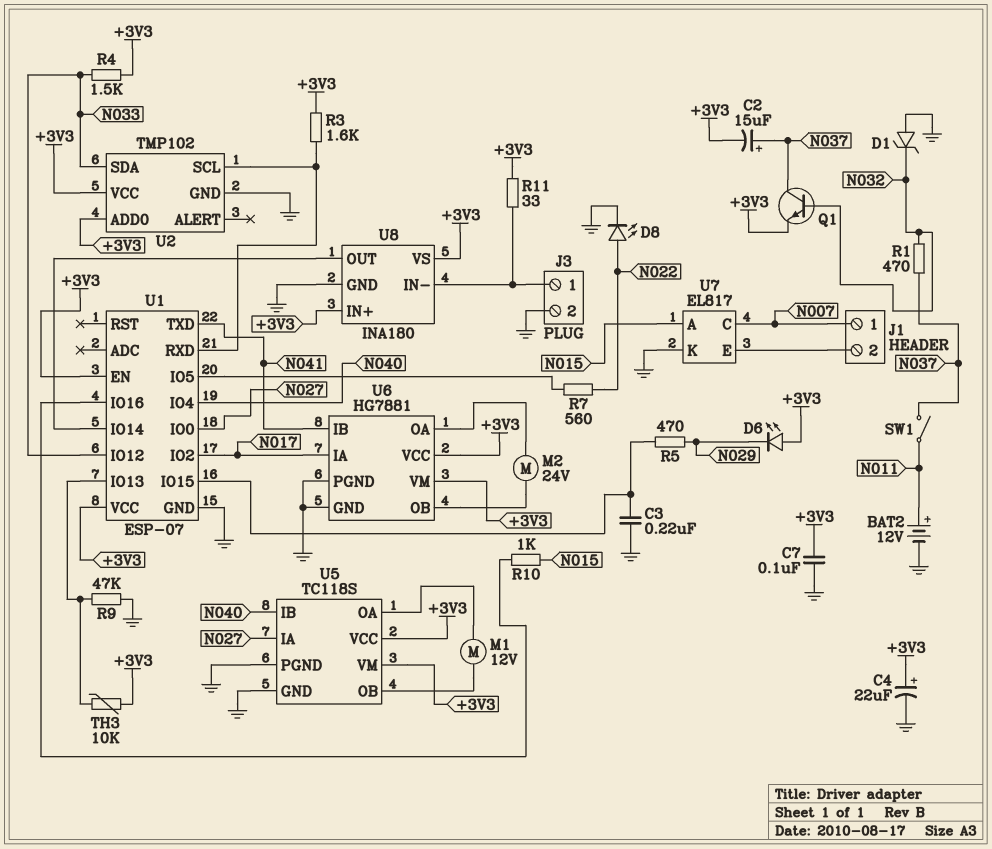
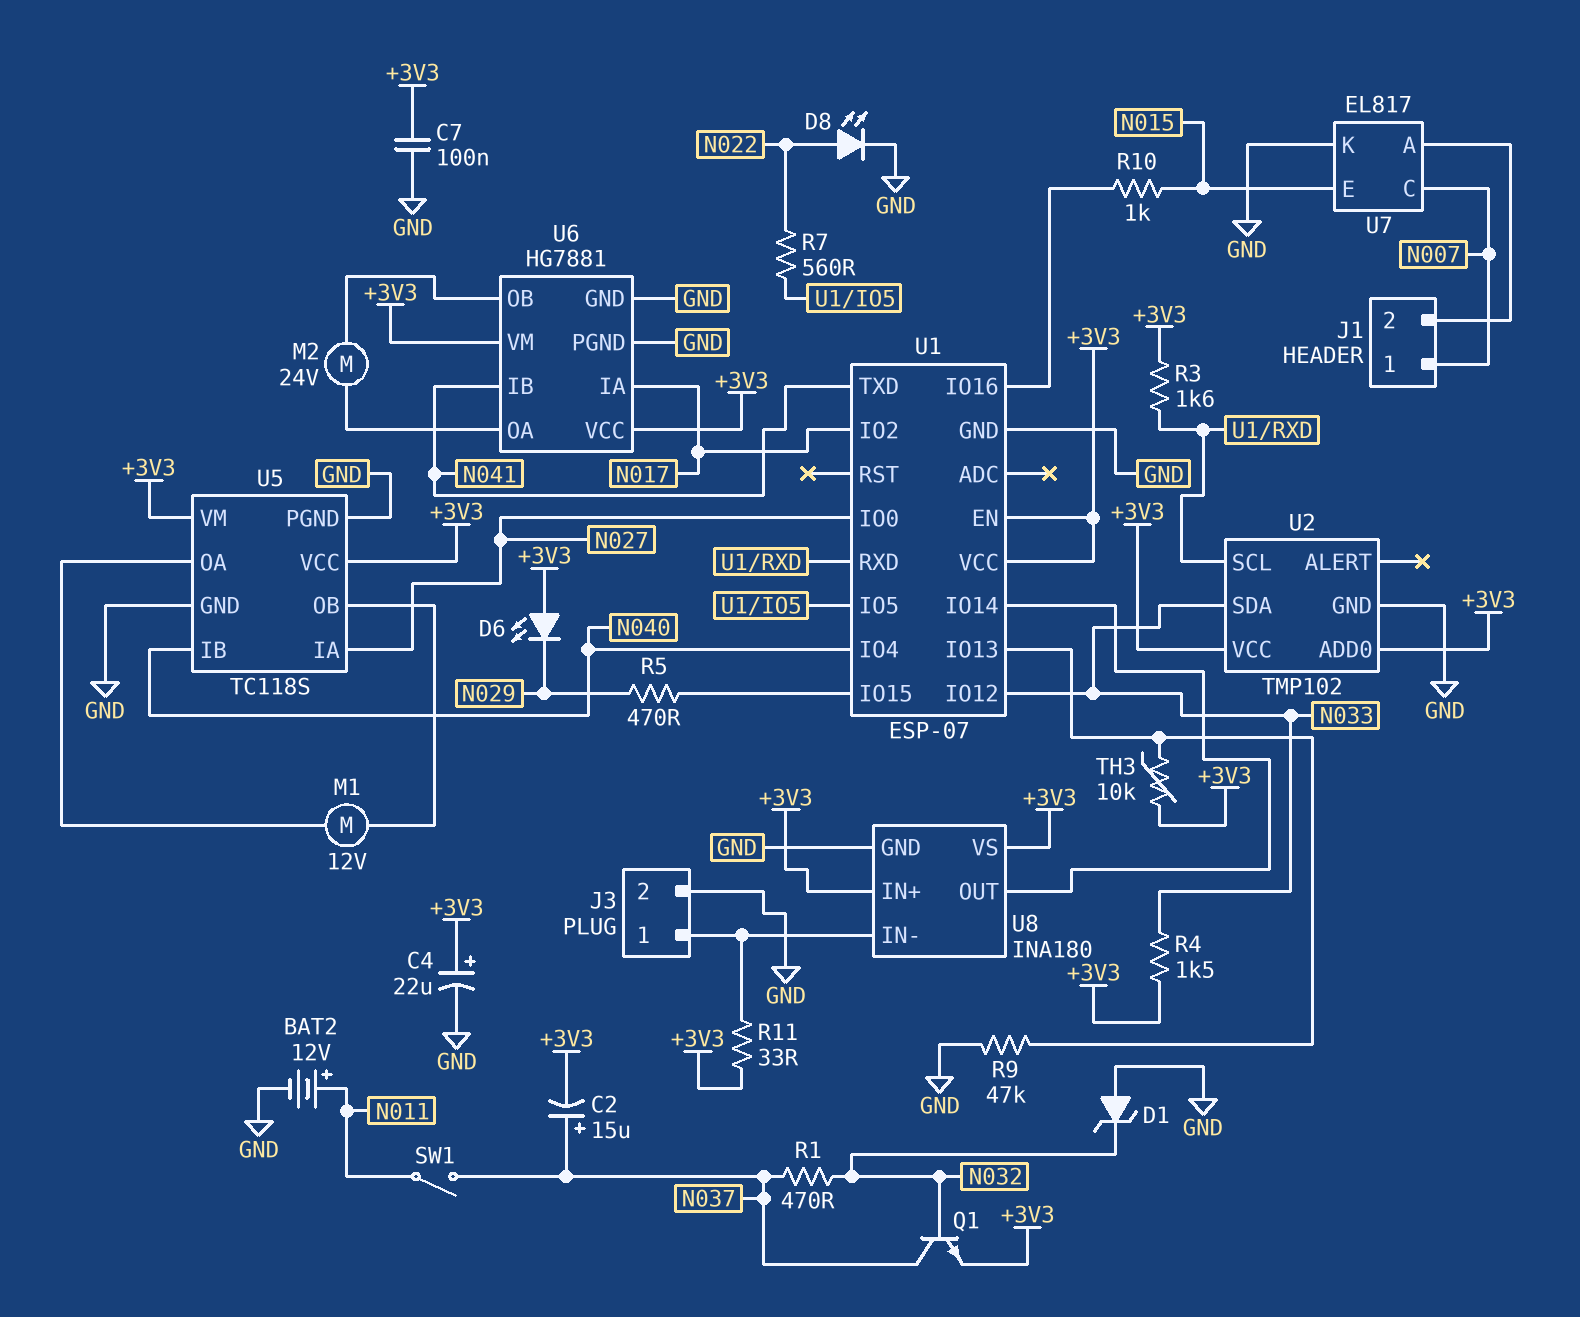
C3: 220nF (GND, U1/IO15) -> none
U7 pin A: N015 -> J1/2
U7 pin E: J1/2 -> N015

